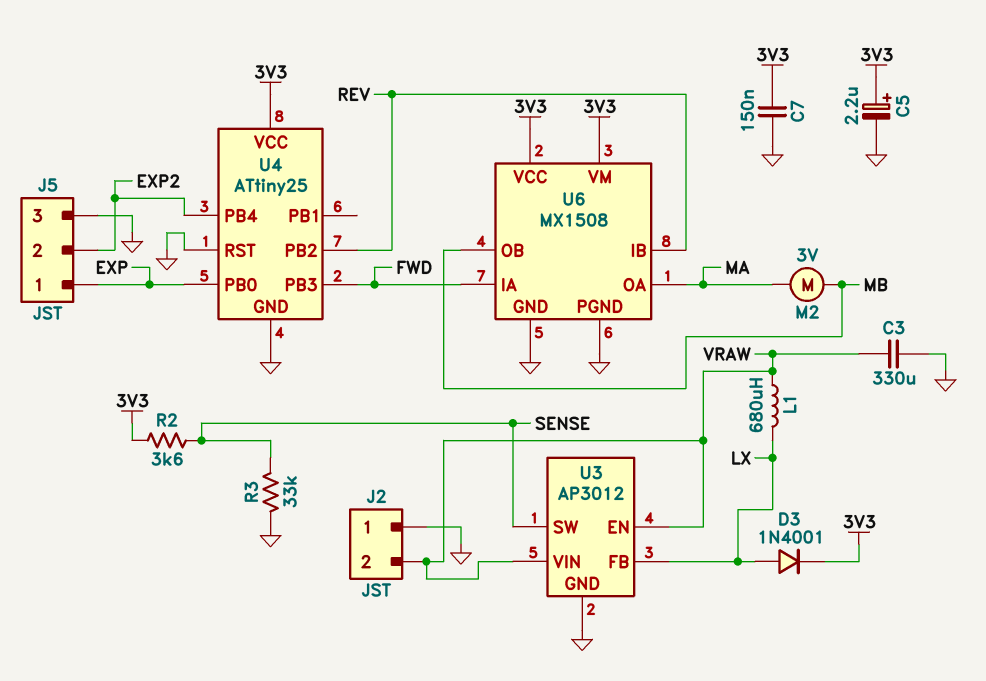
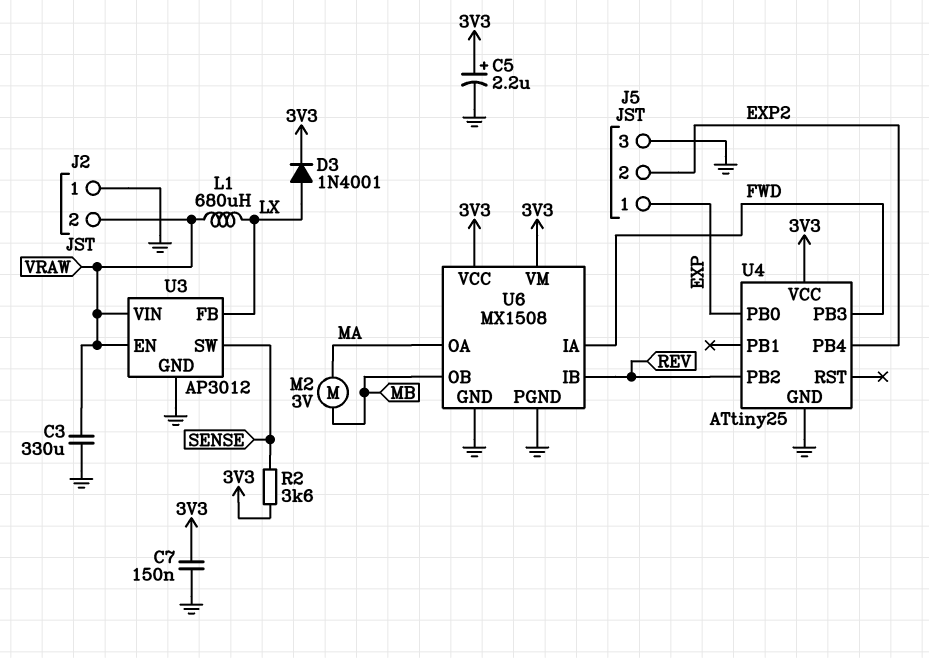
R3: 33k (GND, SENSE) -> none
U4 pin RST: GND -> none

